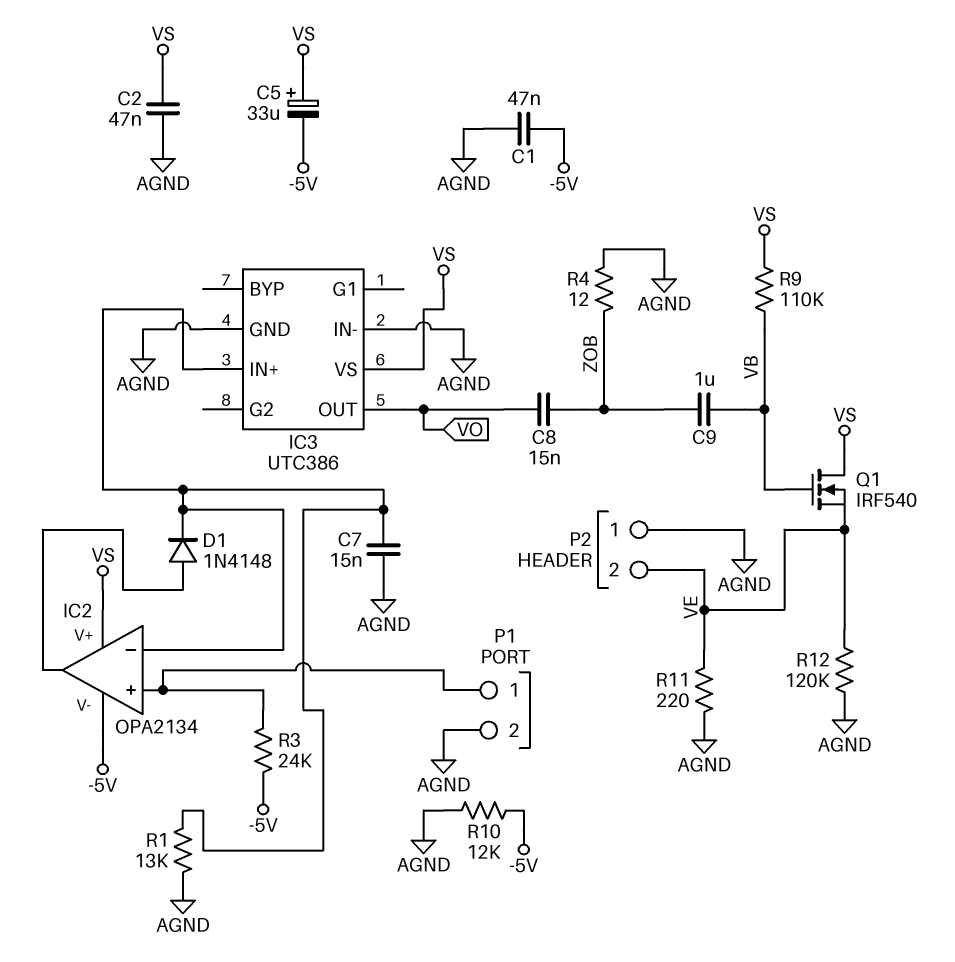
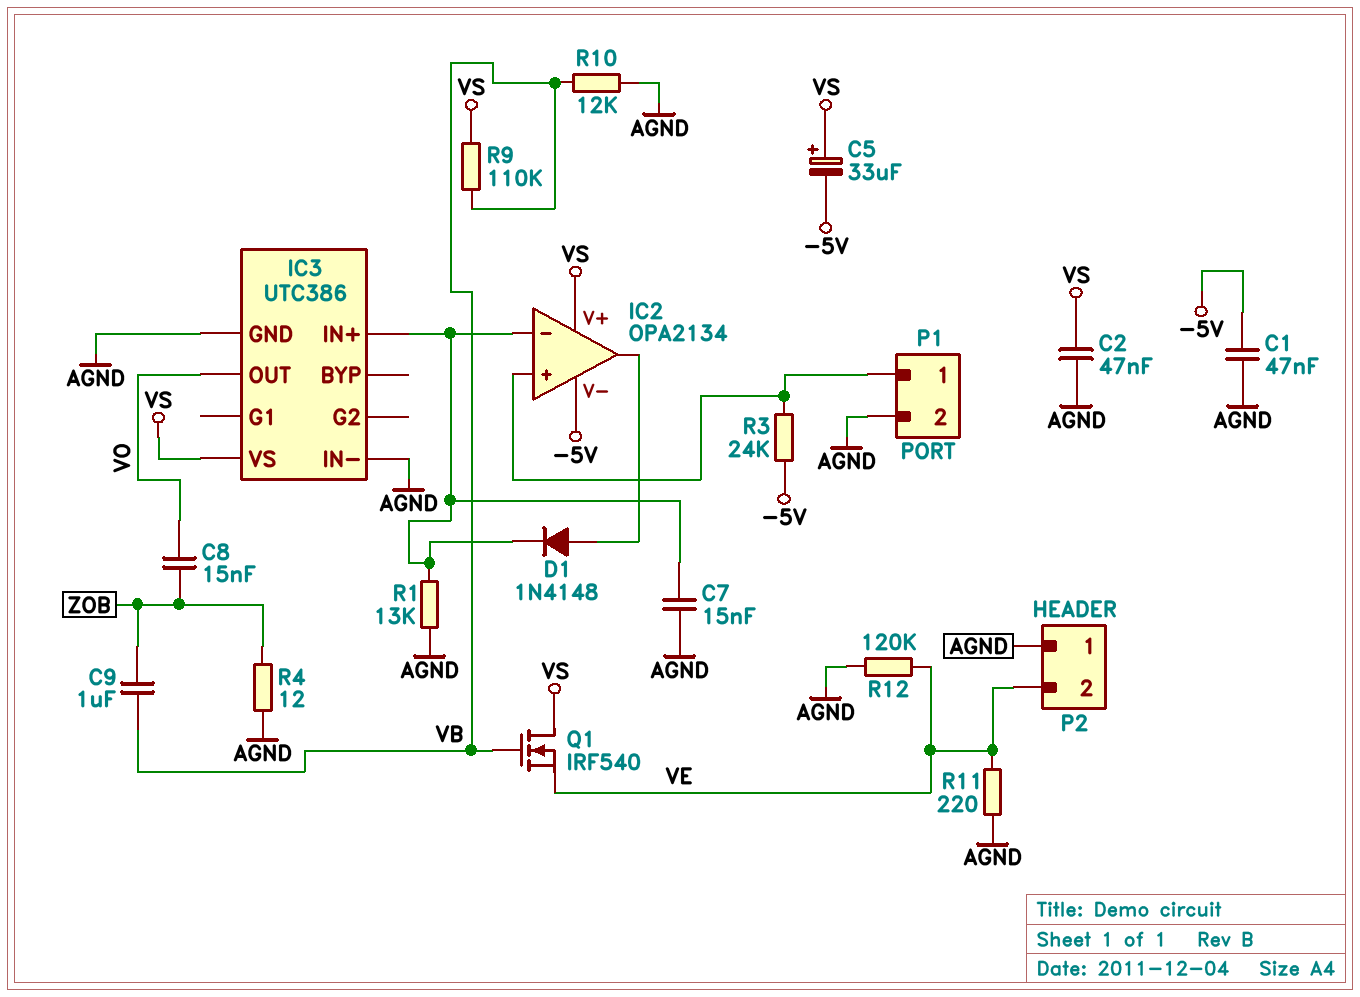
R10: 12k (-5V, AGND) -> 12k (AGND, VB)

